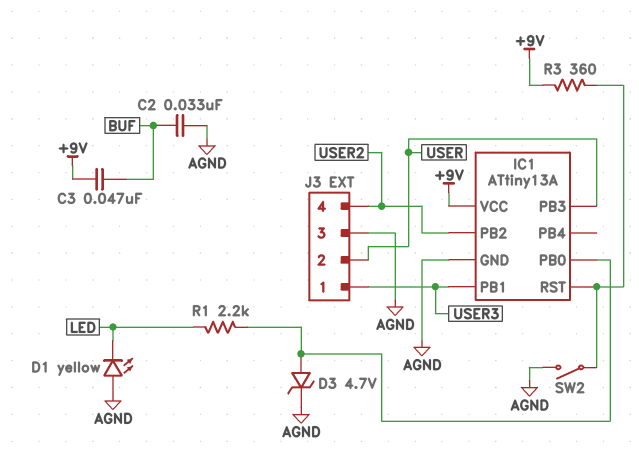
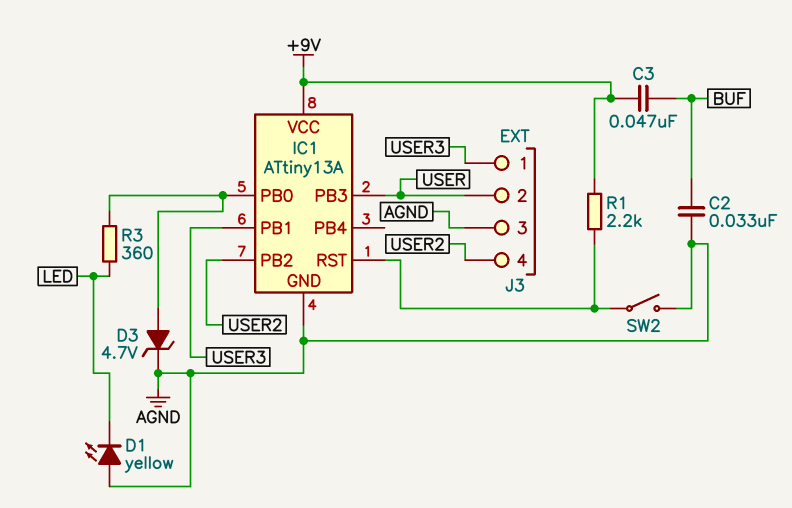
R1: 2.2k (IC1/PB0, LED) -> 2.2k (+9V, IC1/RST)
R3: 360 (+9V, IC1/RST) -> 360 (IC1/PB0, LED)

